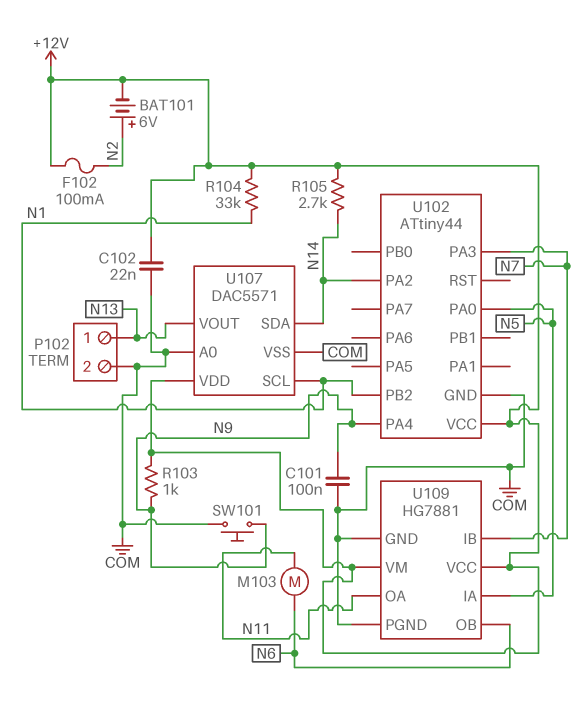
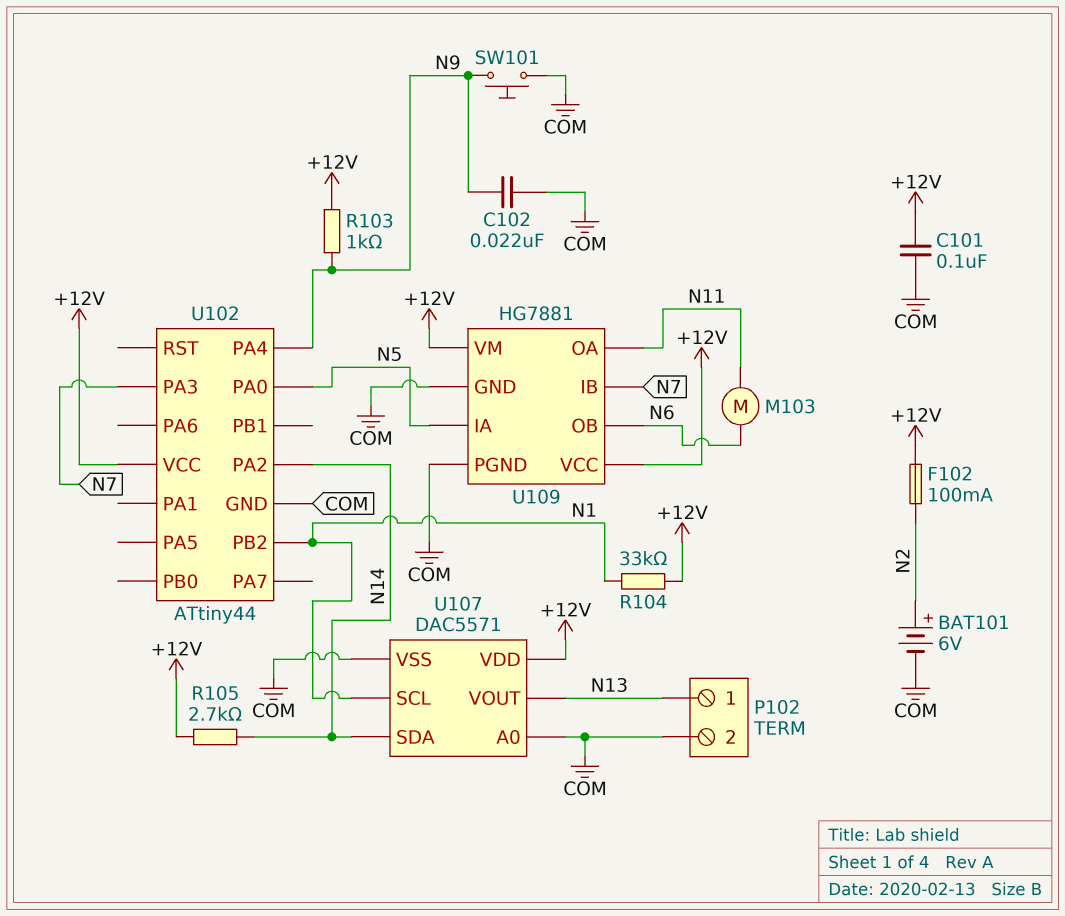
BAT101: 6V (plus N2, minus +12V) -> 6V (plus N2, minus COM)
C101: 100nF (COM, N9) -> 100nF (+12V, COM)
C102: 22nF (+12V, COM) -> 22nF (COM, N9)

